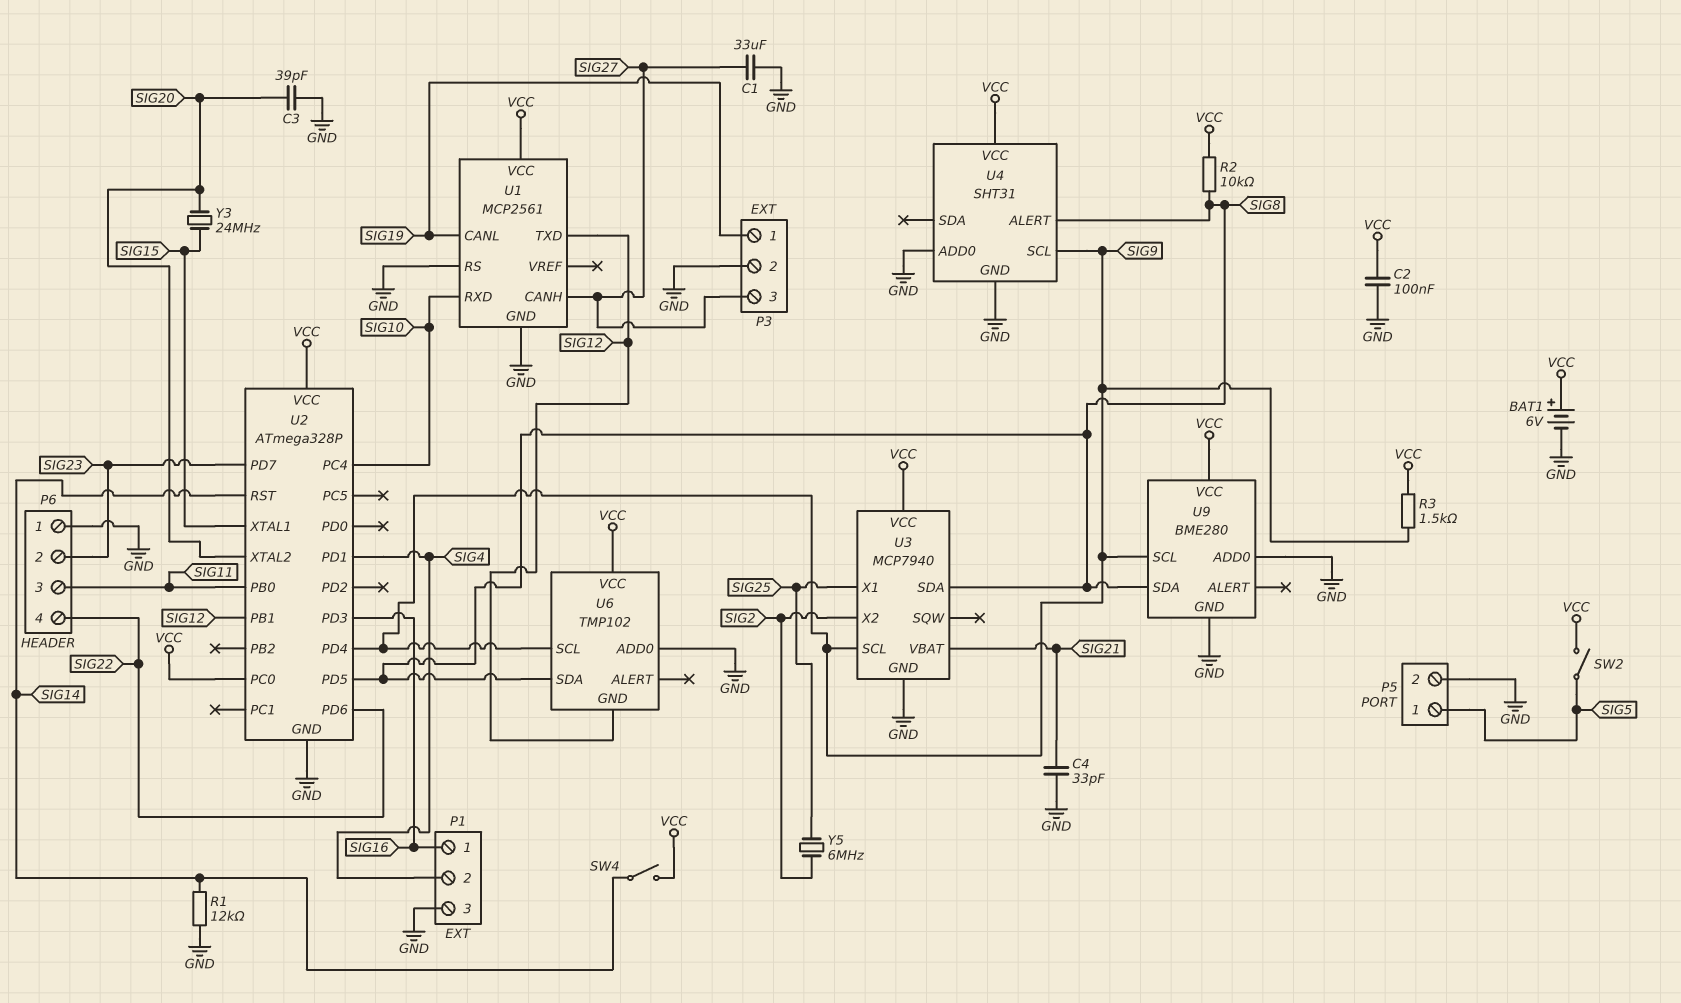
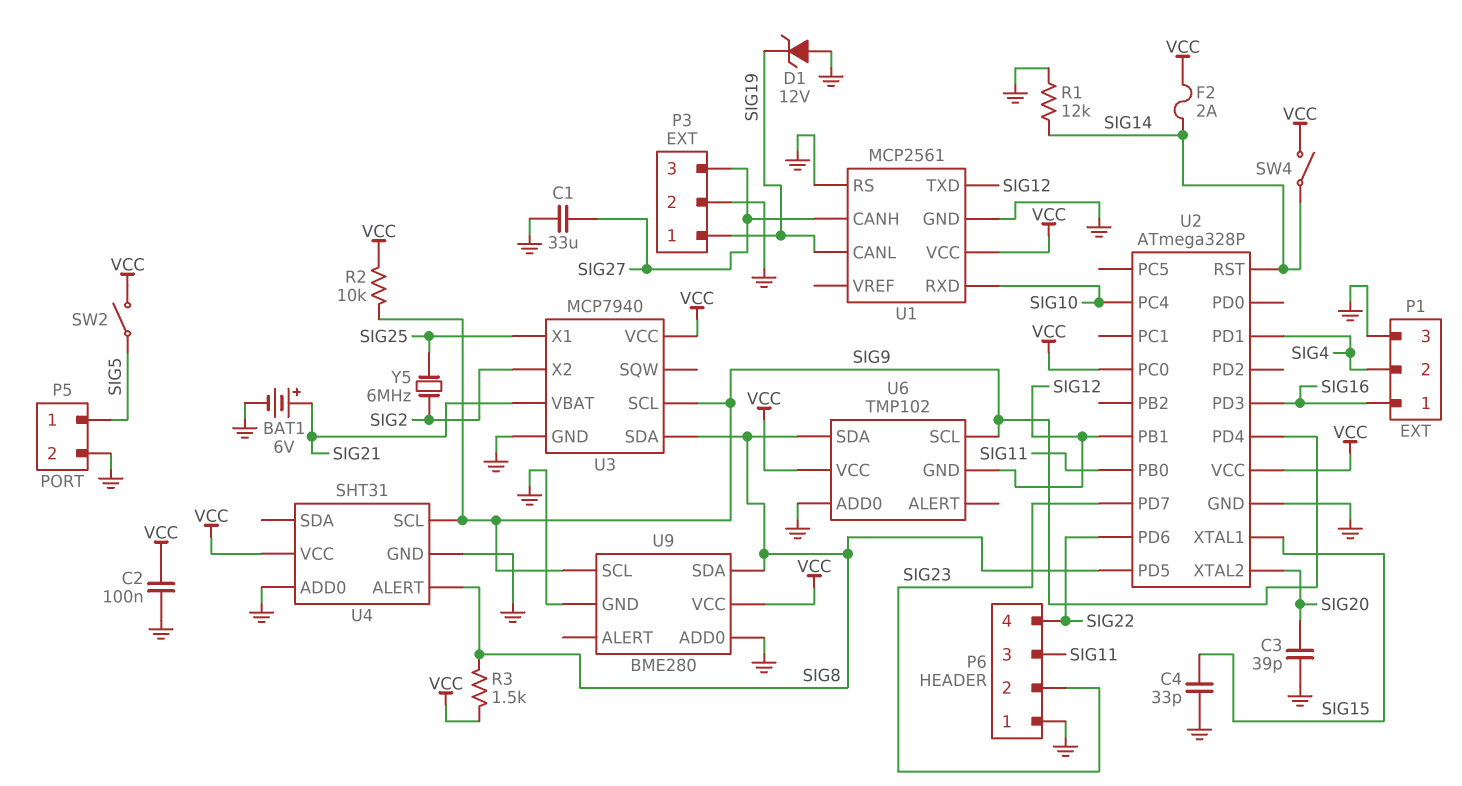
BAT1: 6V (plus VCC, minus GND) -> 6V (plus SIG21, minus GND)
C4: 33pF (GND, SIG21) -> 33pF (GND, SIG15)
D1: none -> zener 12V (A GND, K SIG19)
F2: none -> 2A (SIG14, VCC)
R2: 10k (SIG8, VCC) -> 10k (SIG9, VCC)
R3: 1.5k (SIG9, VCC) -> 1.5k (SIG8, VCC)
Y3: 24MHz (SIG15, SIG20) -> none

